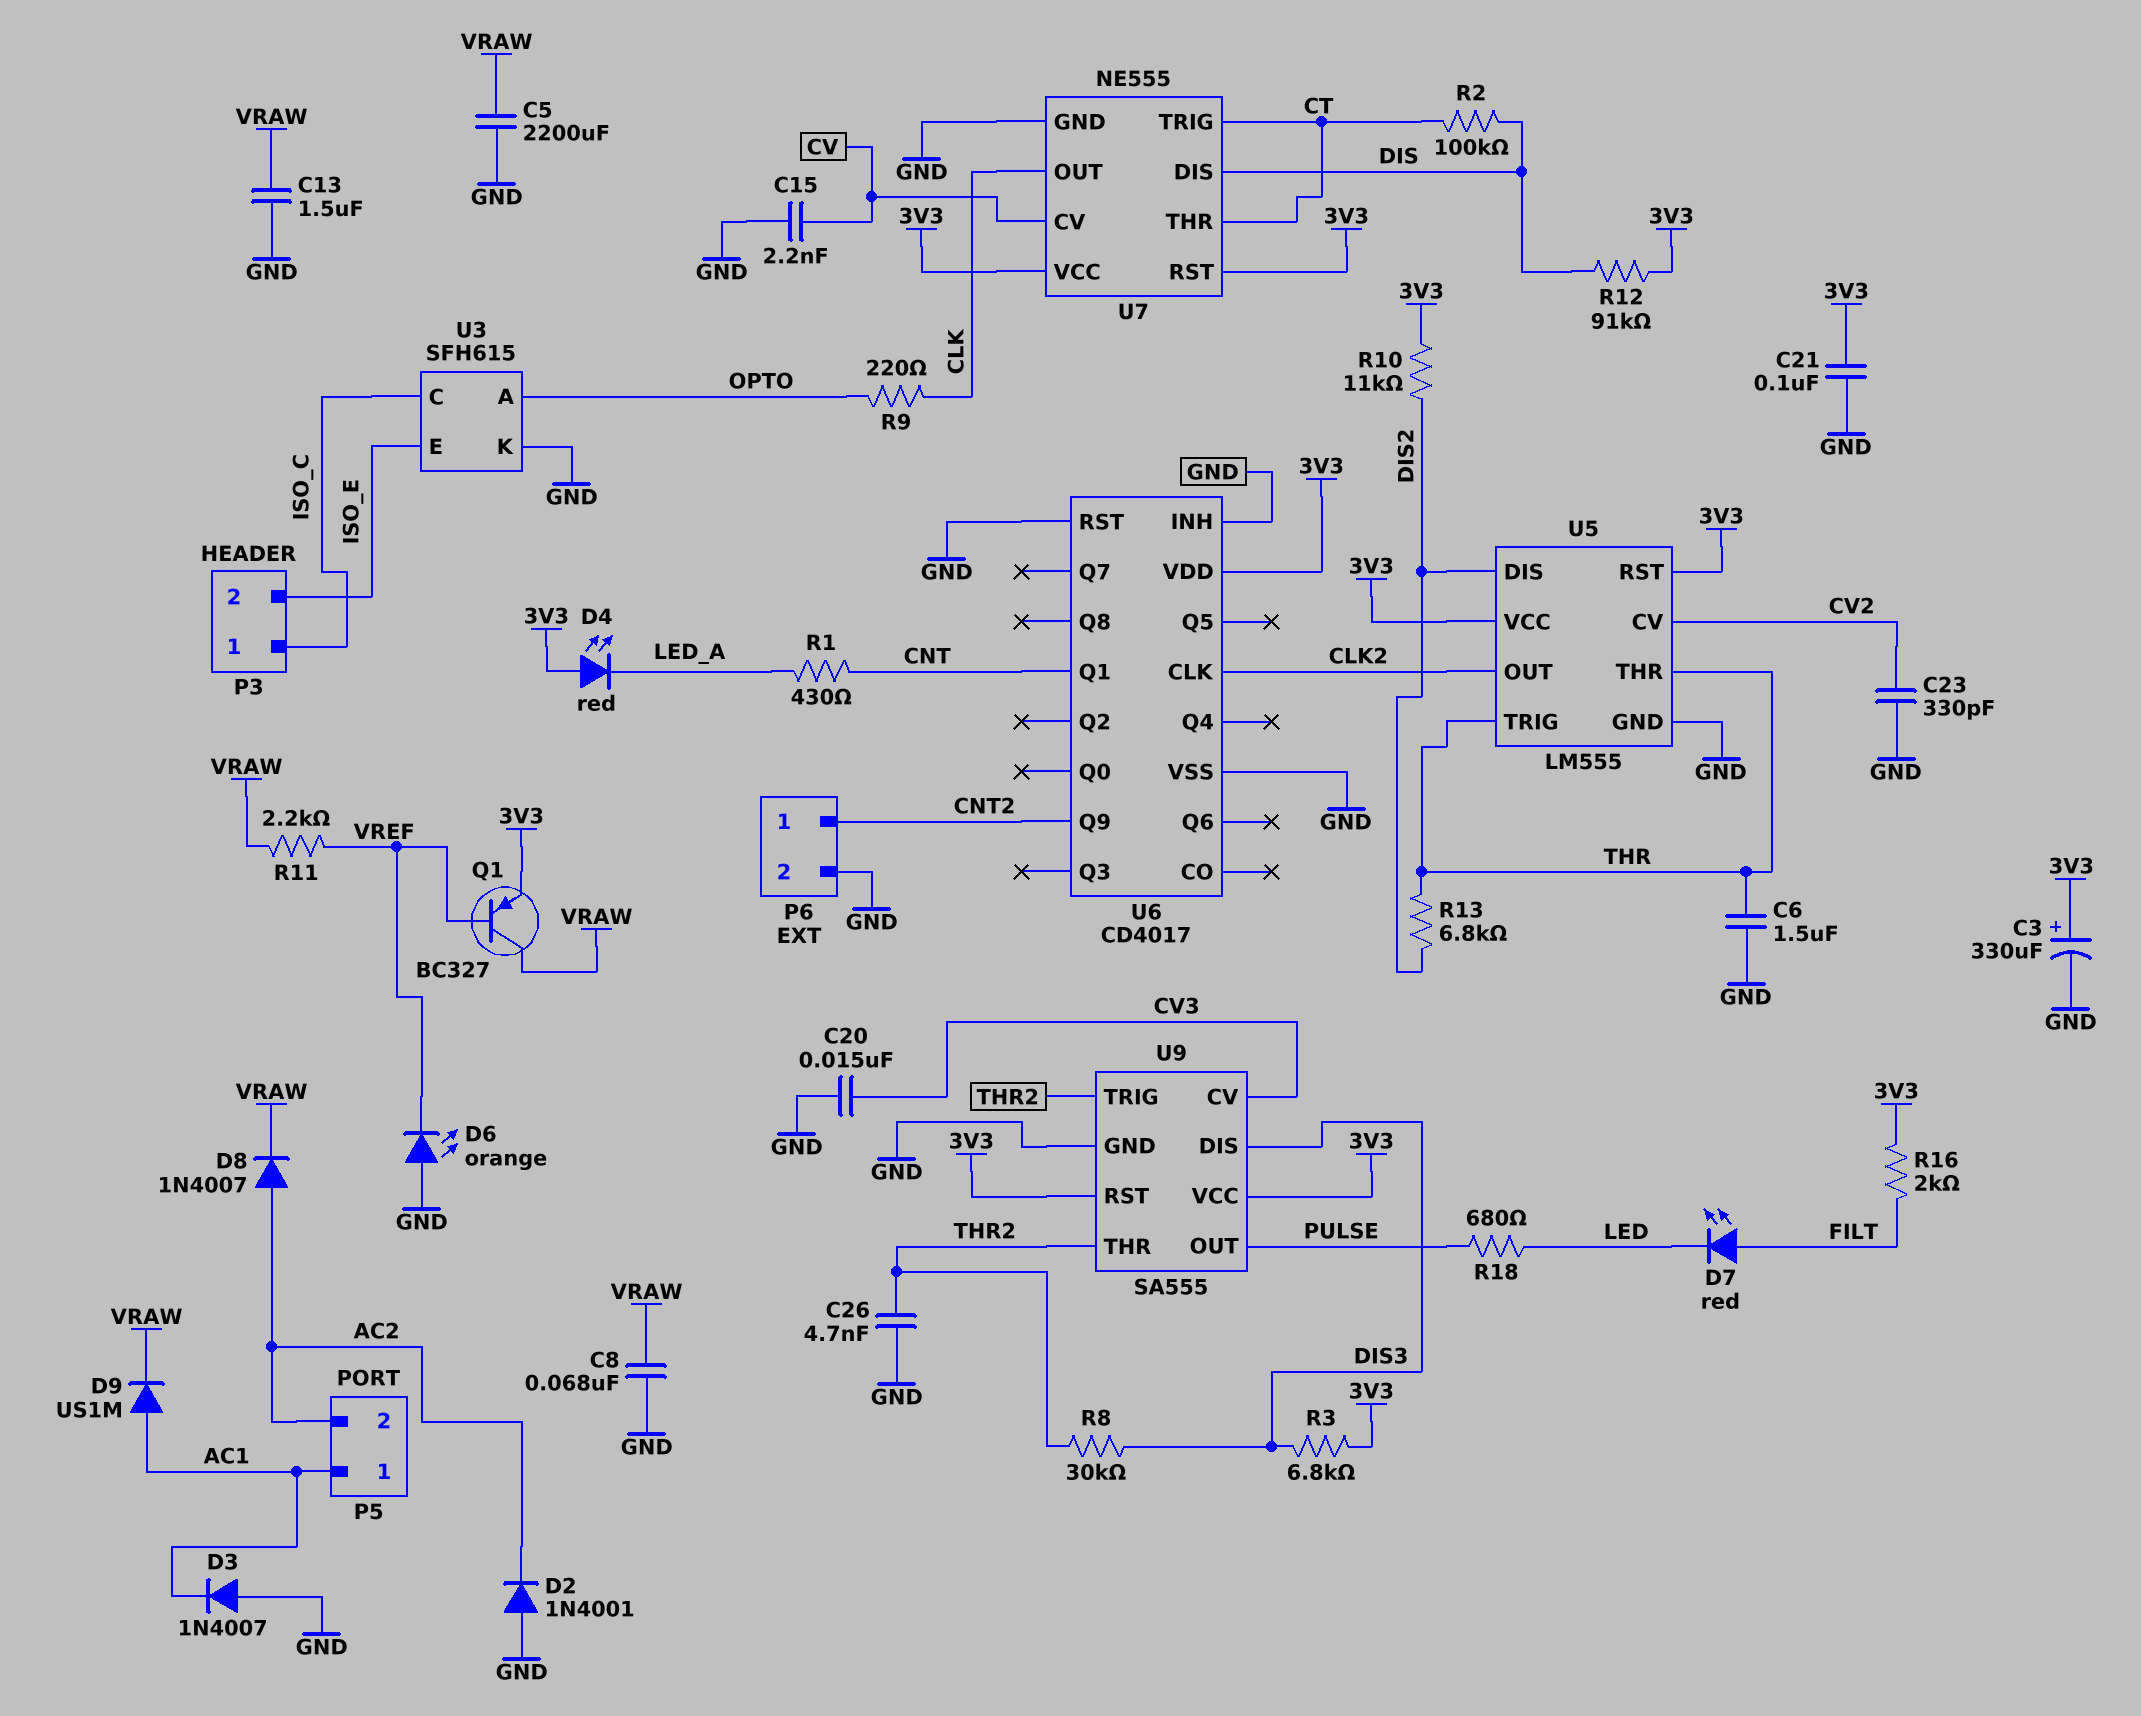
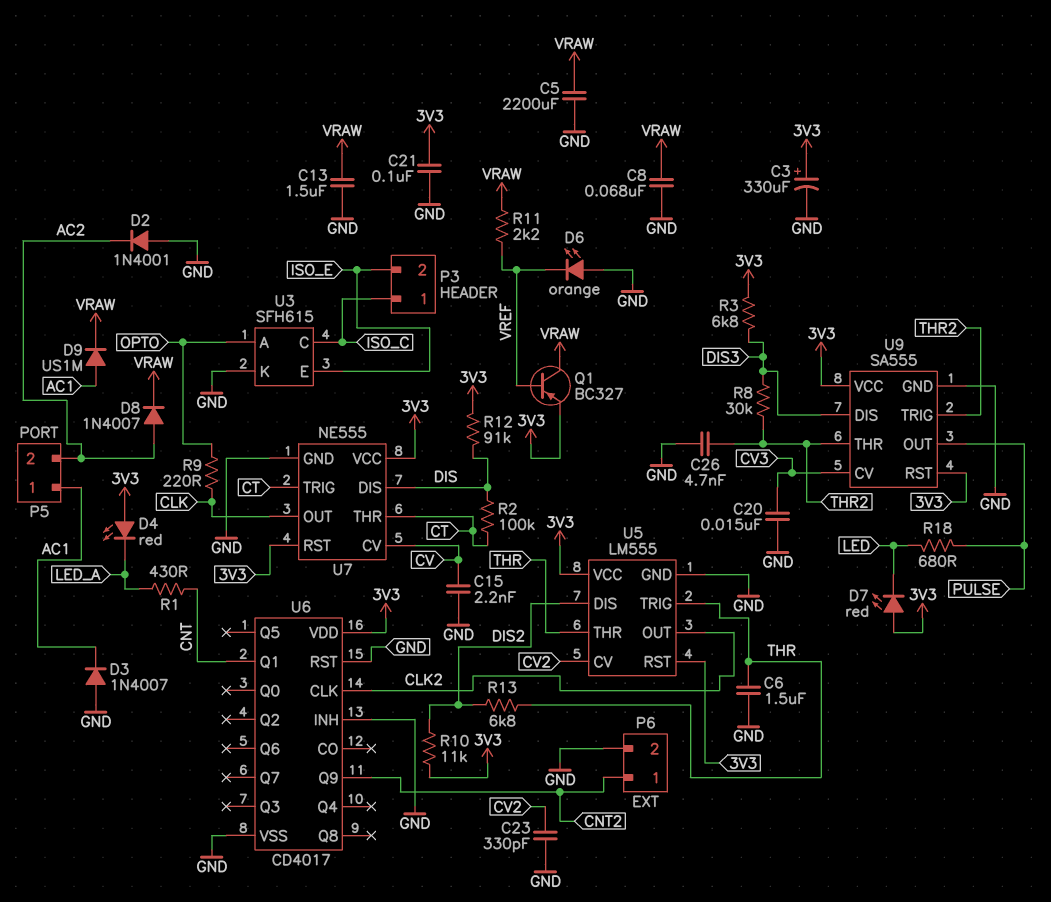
D7: LED red (A FILT, K LED) -> LED red (A 3V3, K LED)
R16: 2k (3V3, FILT) -> none

